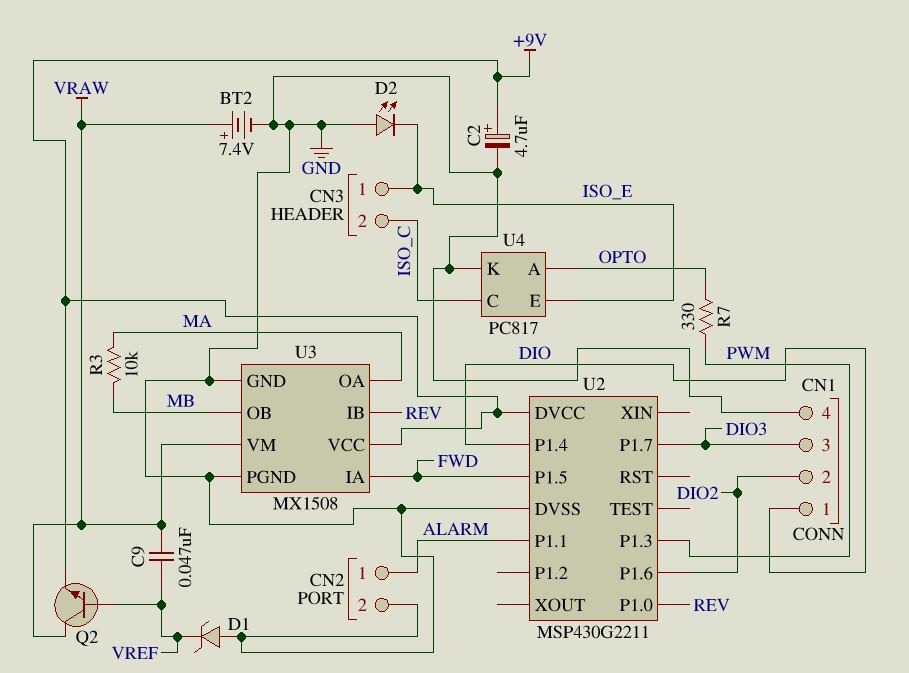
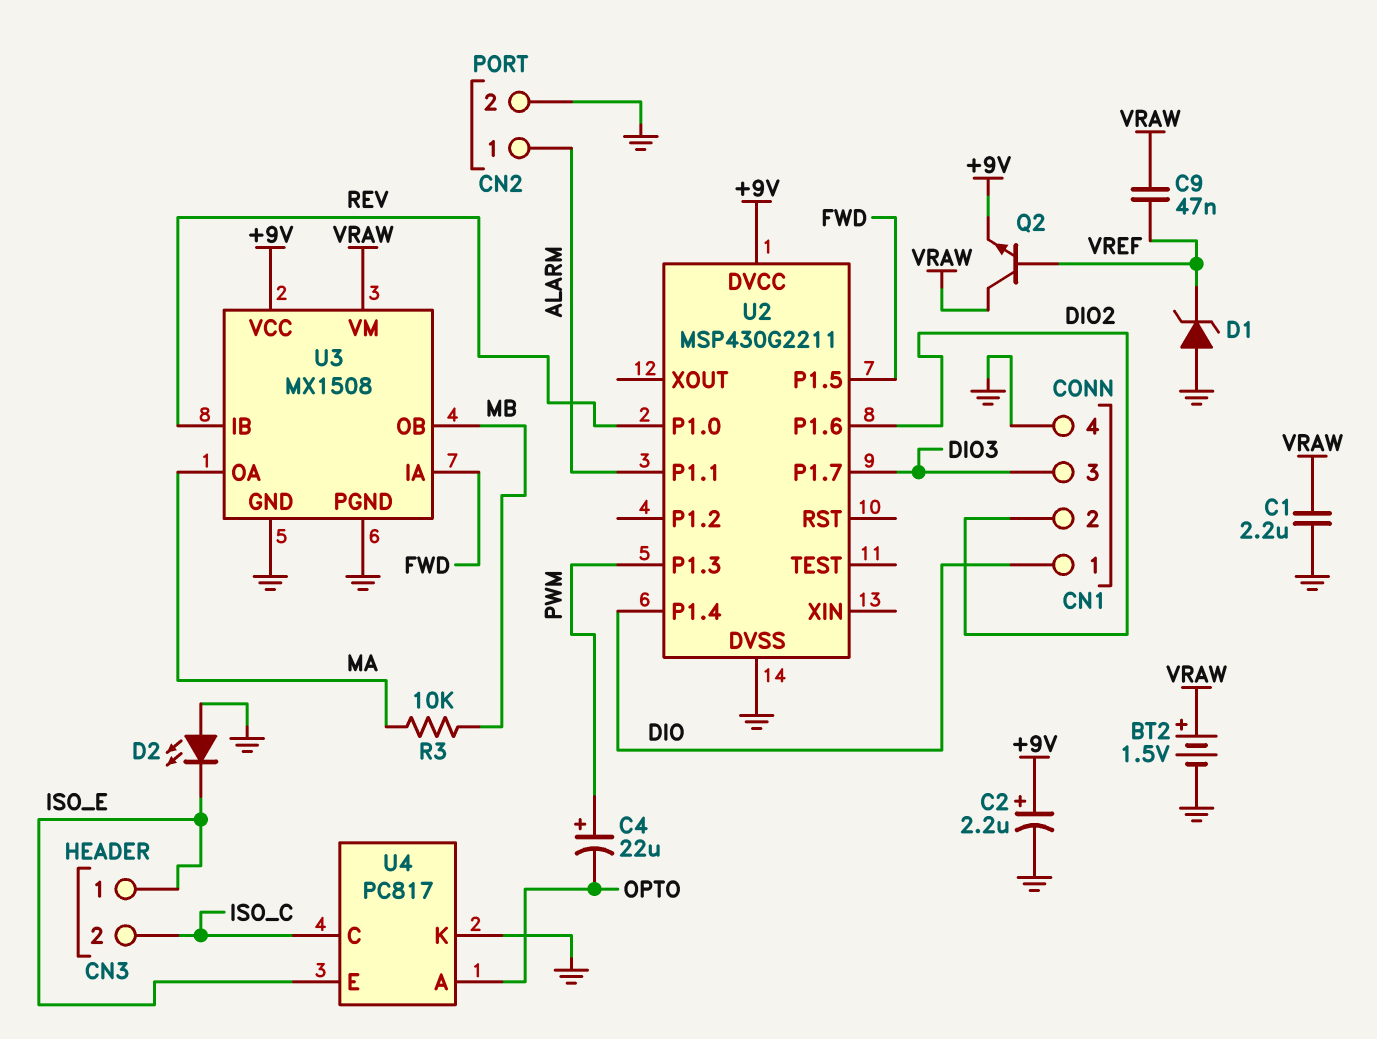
BT2: 7.4V (plus VRAW, minus GND) -> 1.5V (plus VRAW, minus GND)
C1: none -> 2.2uF (GND, VRAW)
C2: 4.7uF (plus +9V, minus GND) -> 2.2uF (plus +9V, minus GND)
C4: none -> 22uF (plus PWM, minus OPTO)
R7: 330 (OPTO, PWM) -> none

